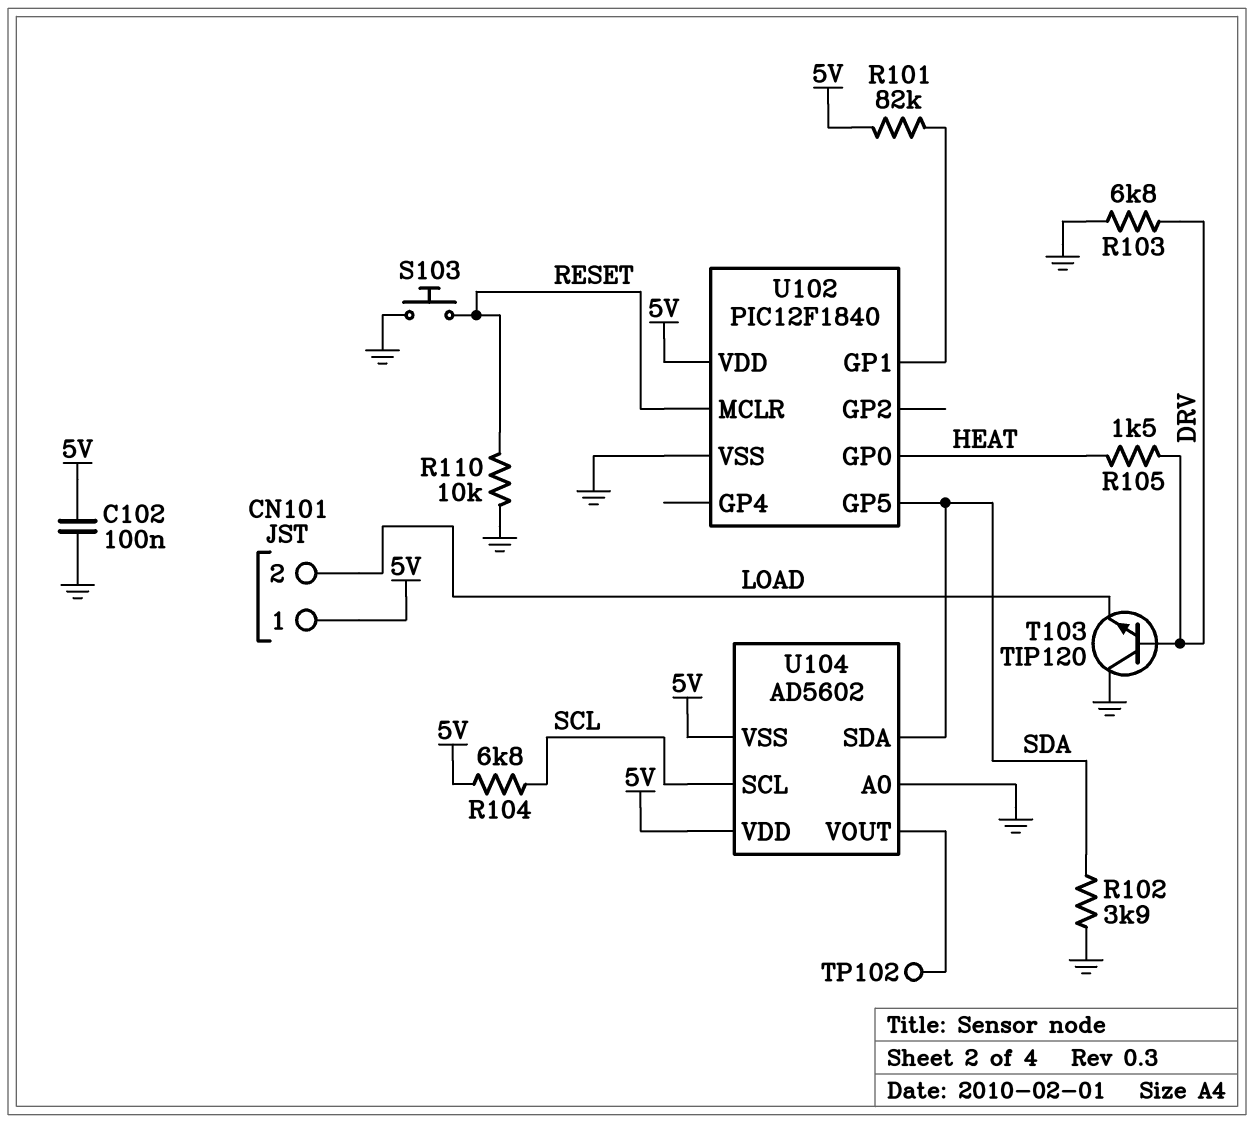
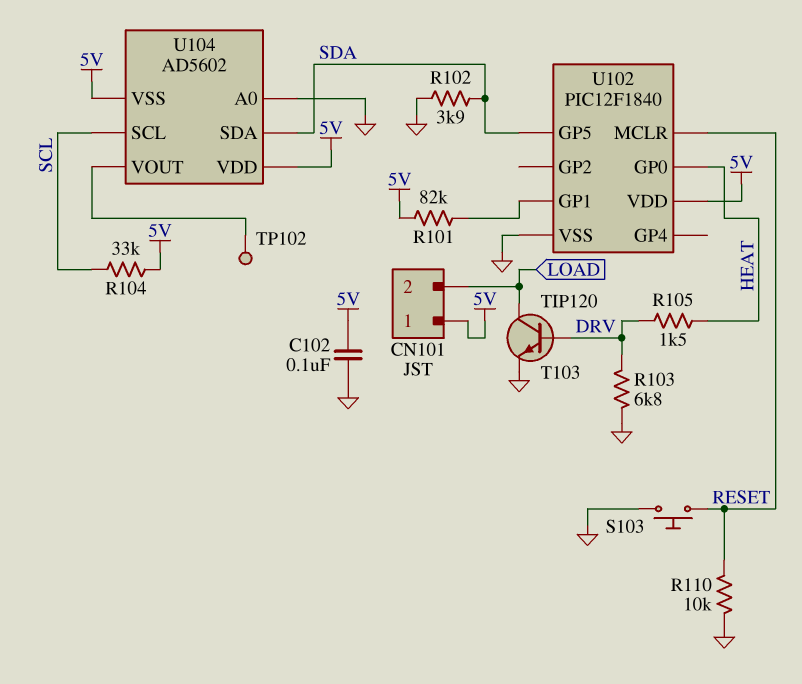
R104: 6.8k (5V, SCL) -> 33k (5V, SCL)
T103: NPN TIP120 (B DRV, C GND, E LOAD) -> NPN TIP120 (B DRV, C LOAD, E GND)

